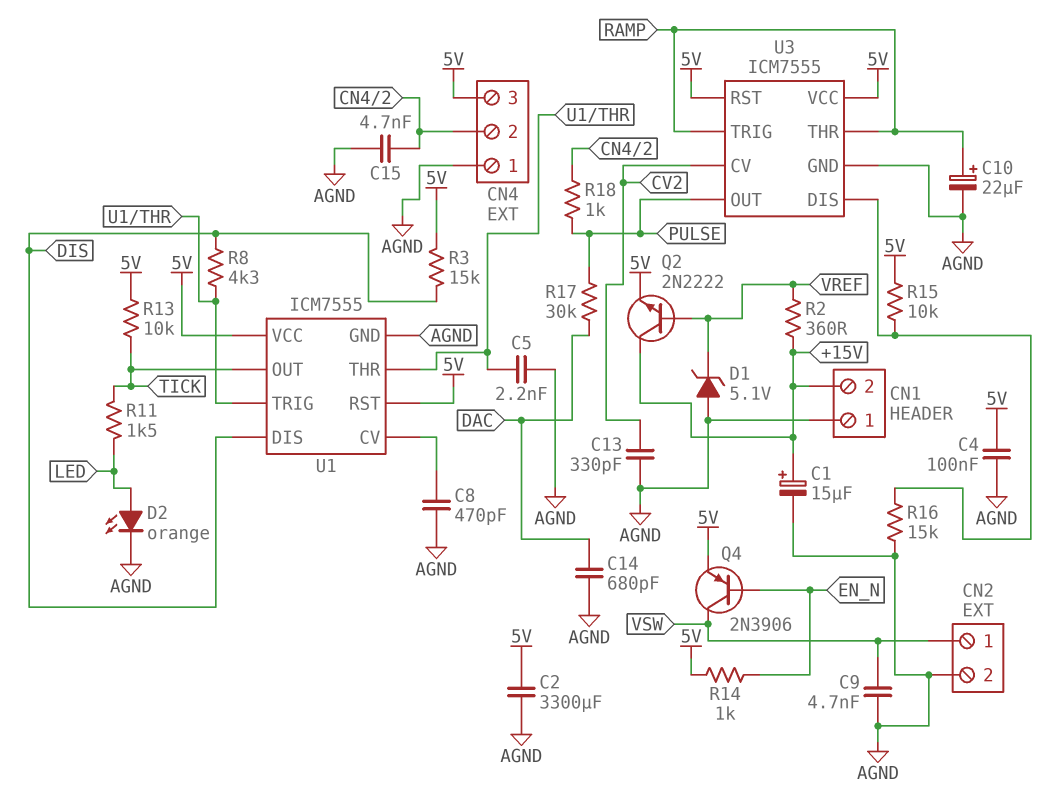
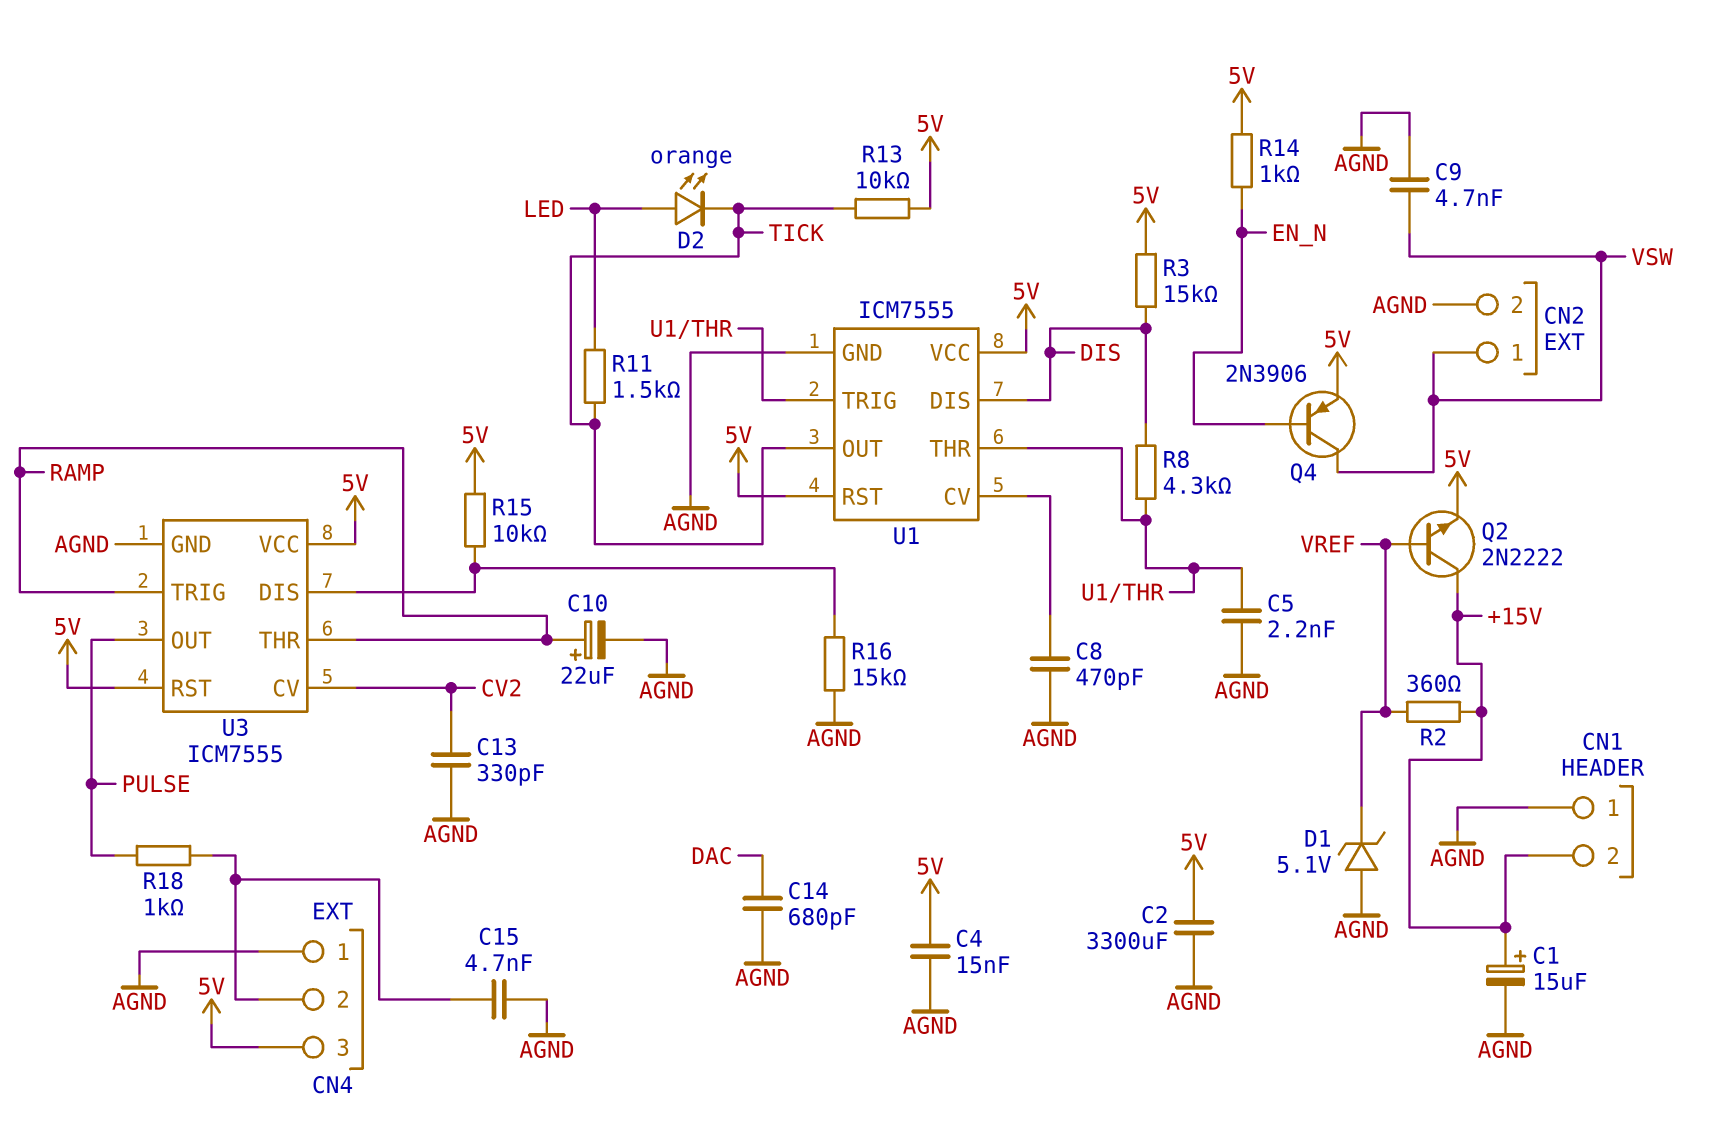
C4: 100nF (5V, AGND) -> 15nF (5V, AGND)
D2: LED orange (A LED, K AGND) -> LED orange (A LED, K TICK)
R17: 30k (DAC, PULSE) -> none

